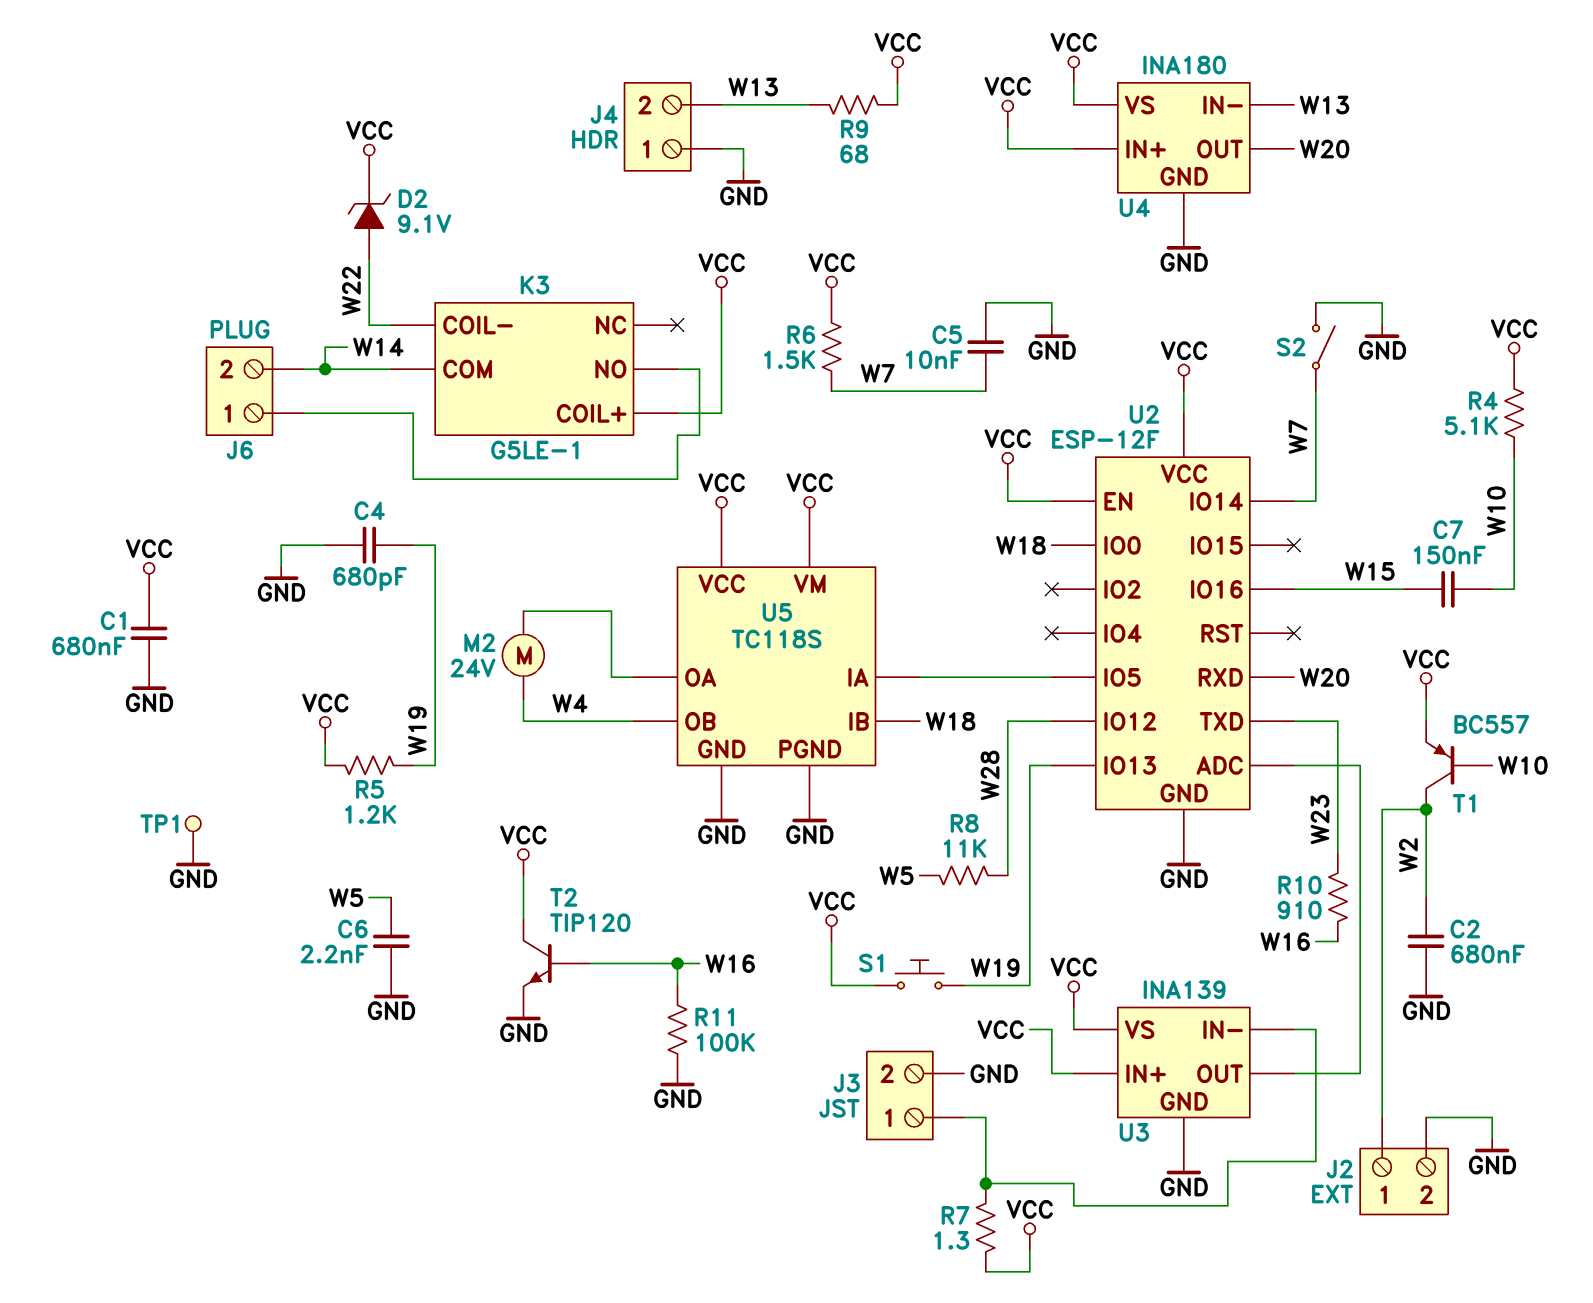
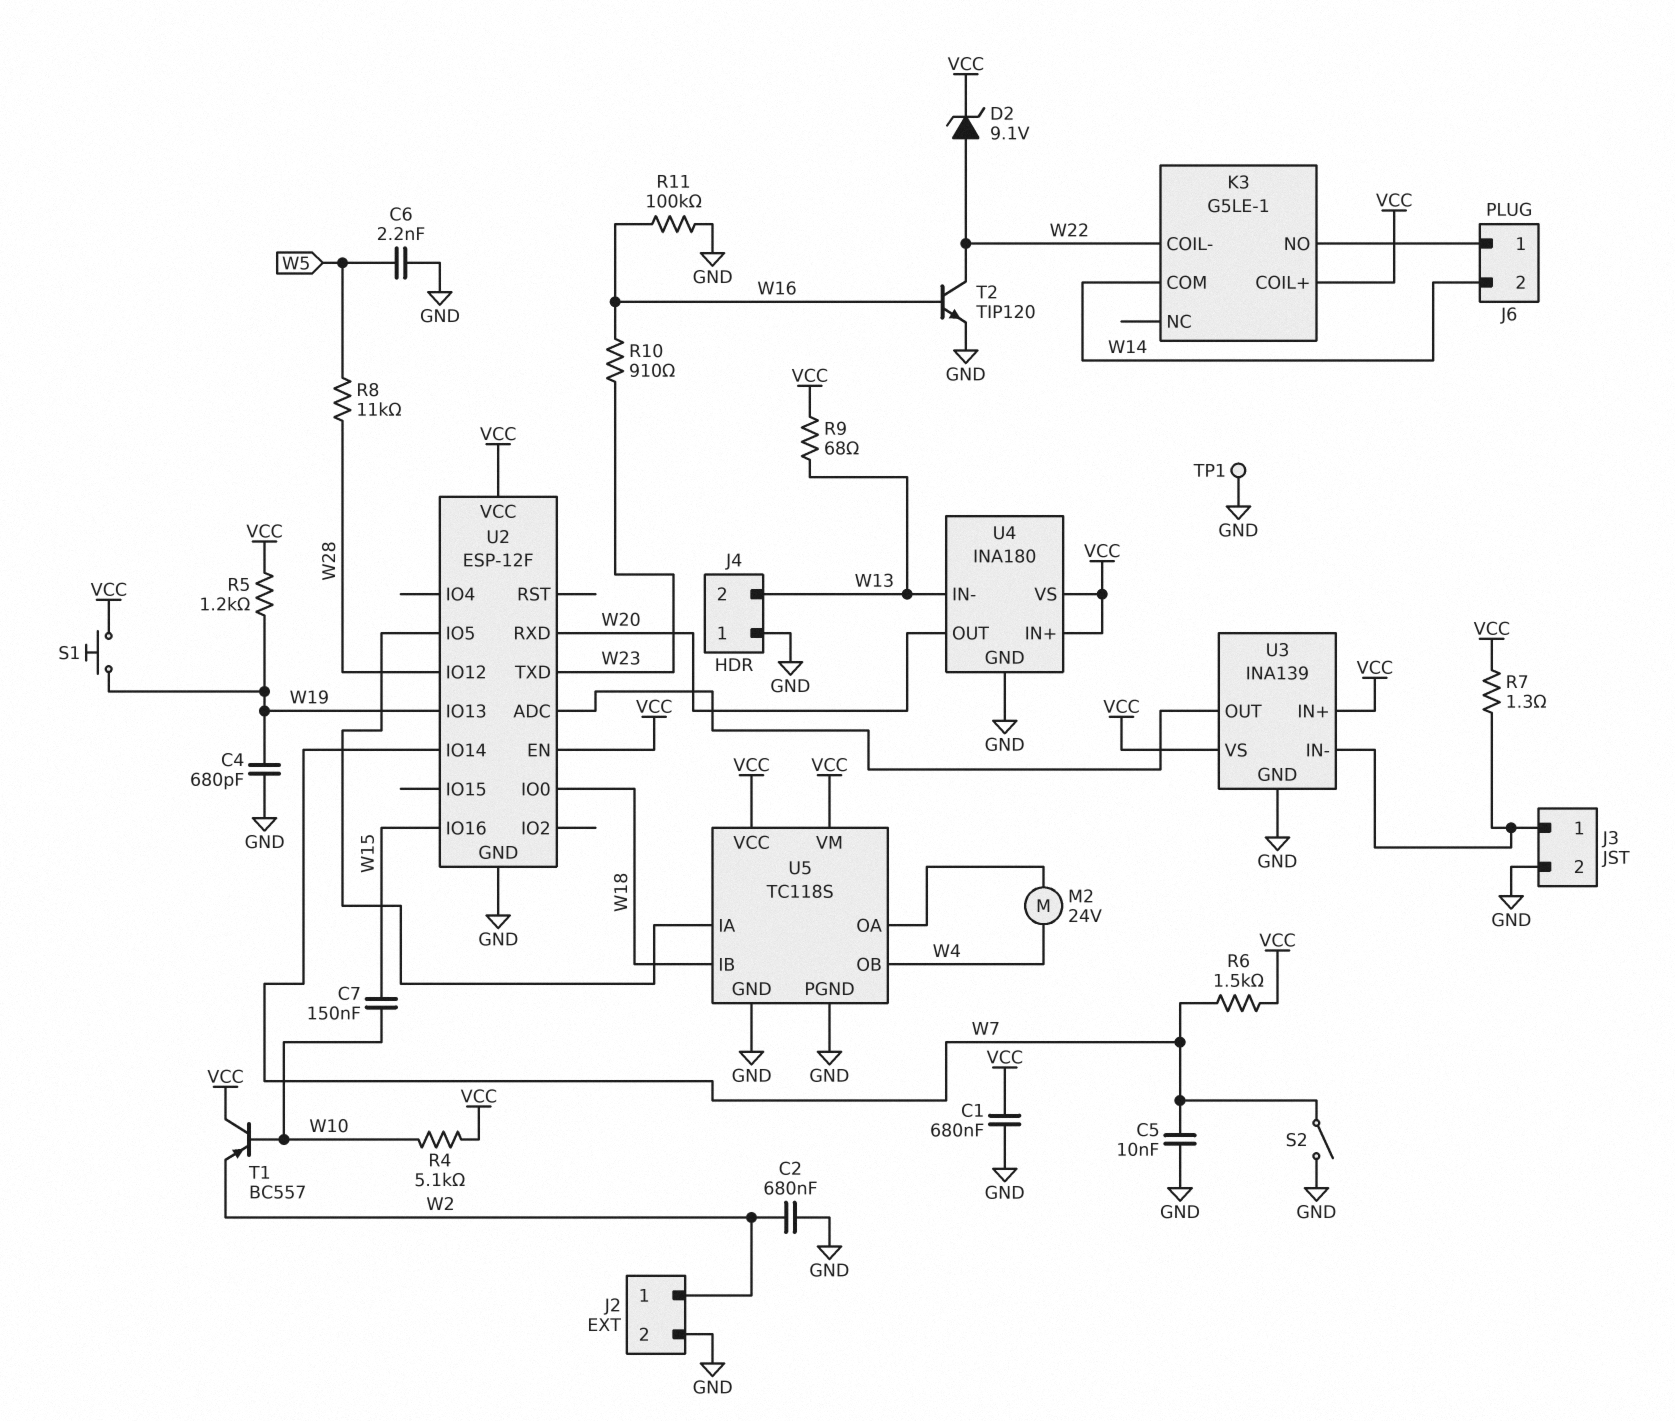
T1: PNP BC557 (B W10, C W2, E VCC) -> PNP BC557 (B W10, C VCC, E W2)
T2: NPN TIP120 (B W16, C VCC, E GND) -> NPN TIP120 (B W16, C W22, E GND)

